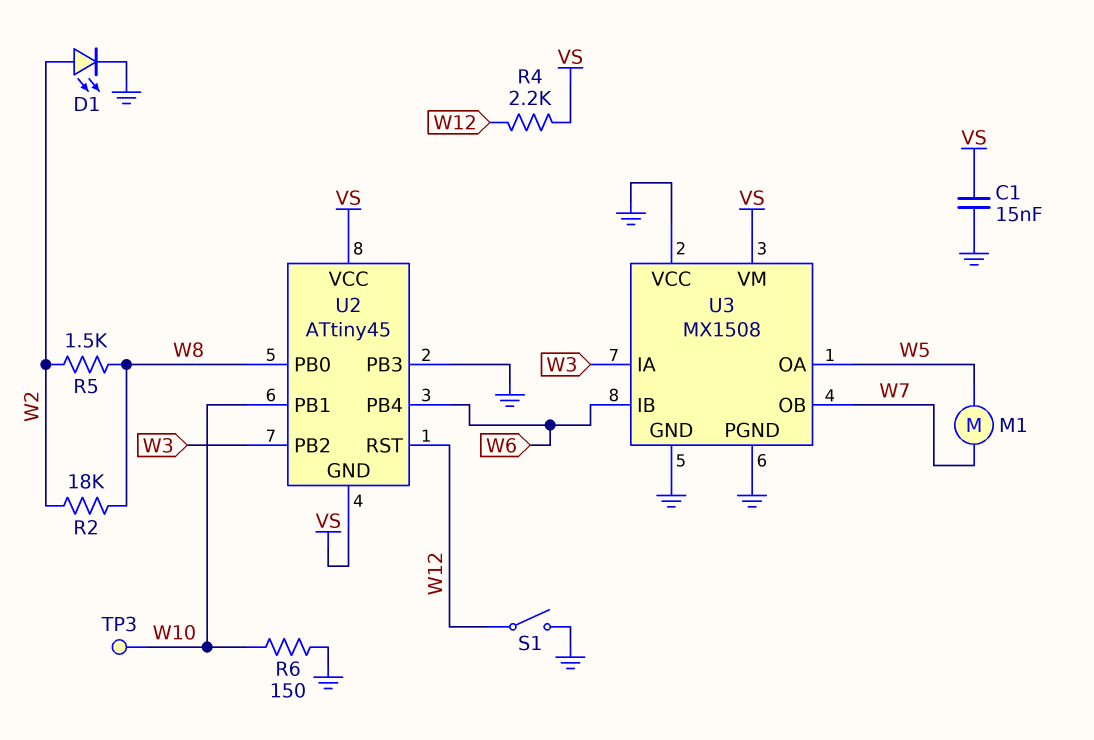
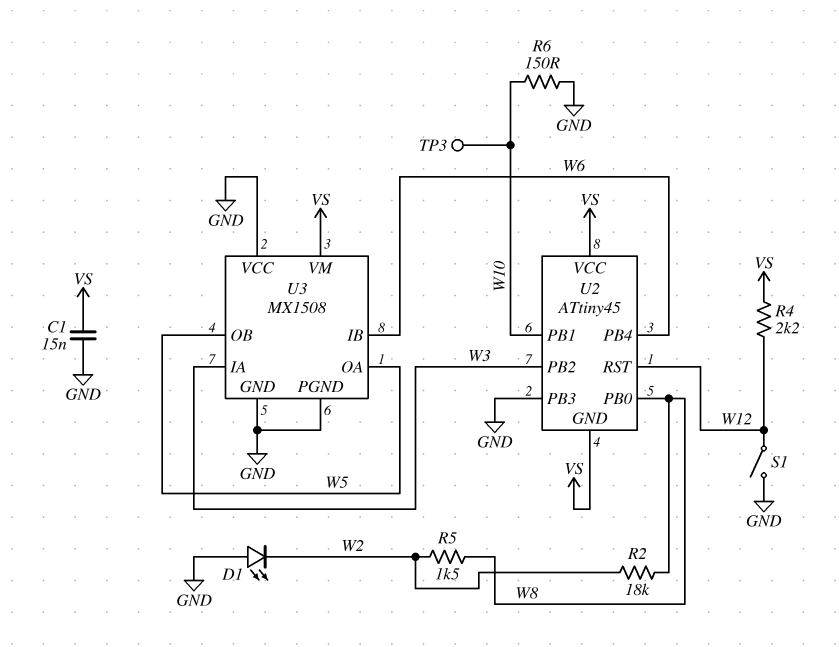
D1: LED (A W2, K GND) -> LED (A GND, K W2)
M1: motor (W5, W7) -> none
U3 pin OB: W7 -> W5

